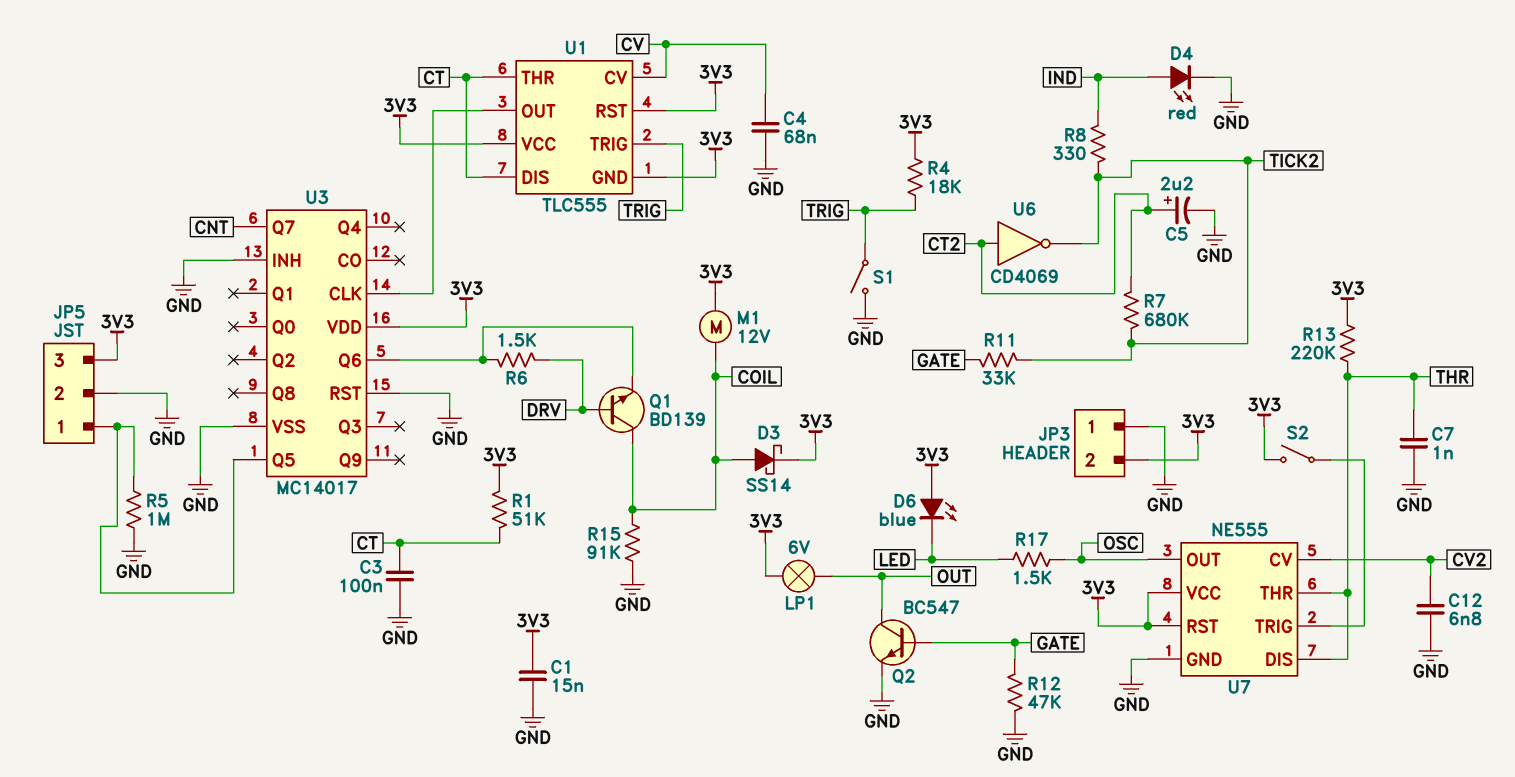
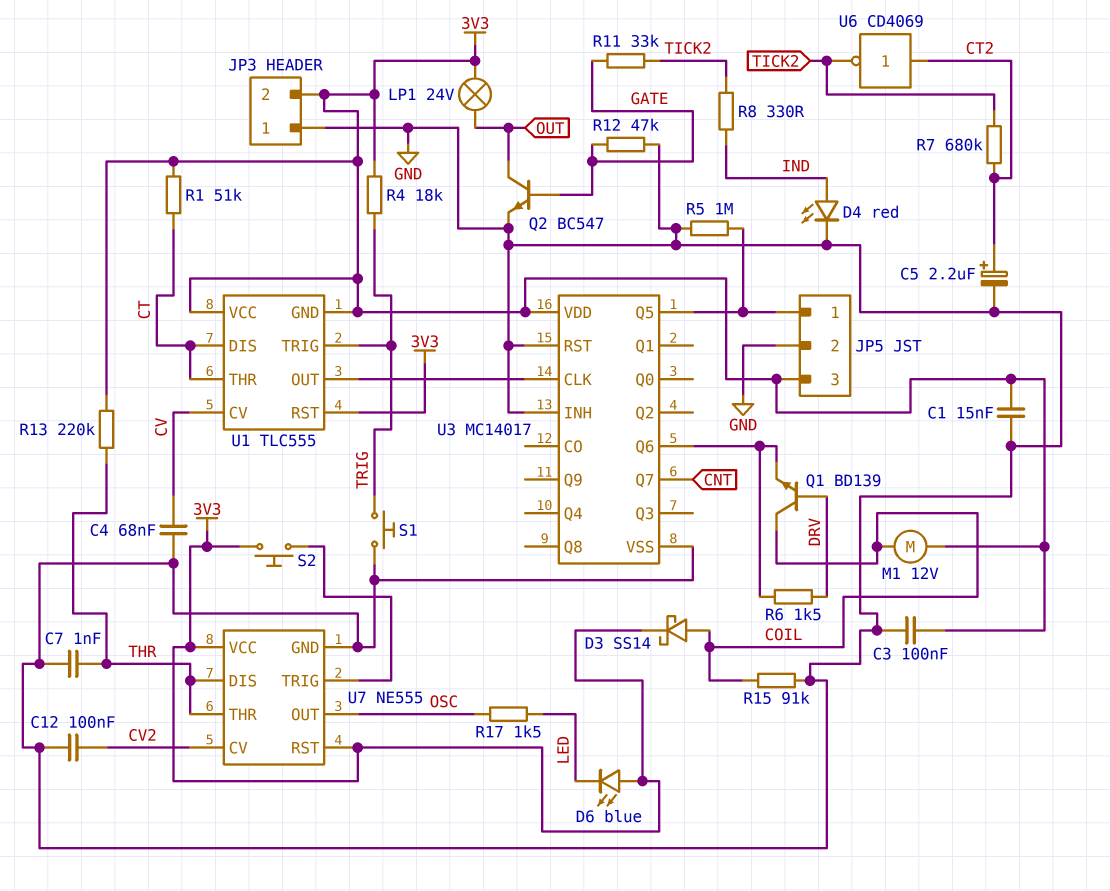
C3: 100nF (CT, GND) -> 100nF (3V3, GND)
C12: 6.8nF (CV2, GND) -> 100nF (CV2, GND)
LP1: lamp 6V (3V3, OUT) -> lamp 24V (3V3, OUT)
S1: switch (GND, TRIG) -> button (GND, TRIG)
S2: switch (3V3, U7/TRIG) -> button (3V3, U7/TRIG)

